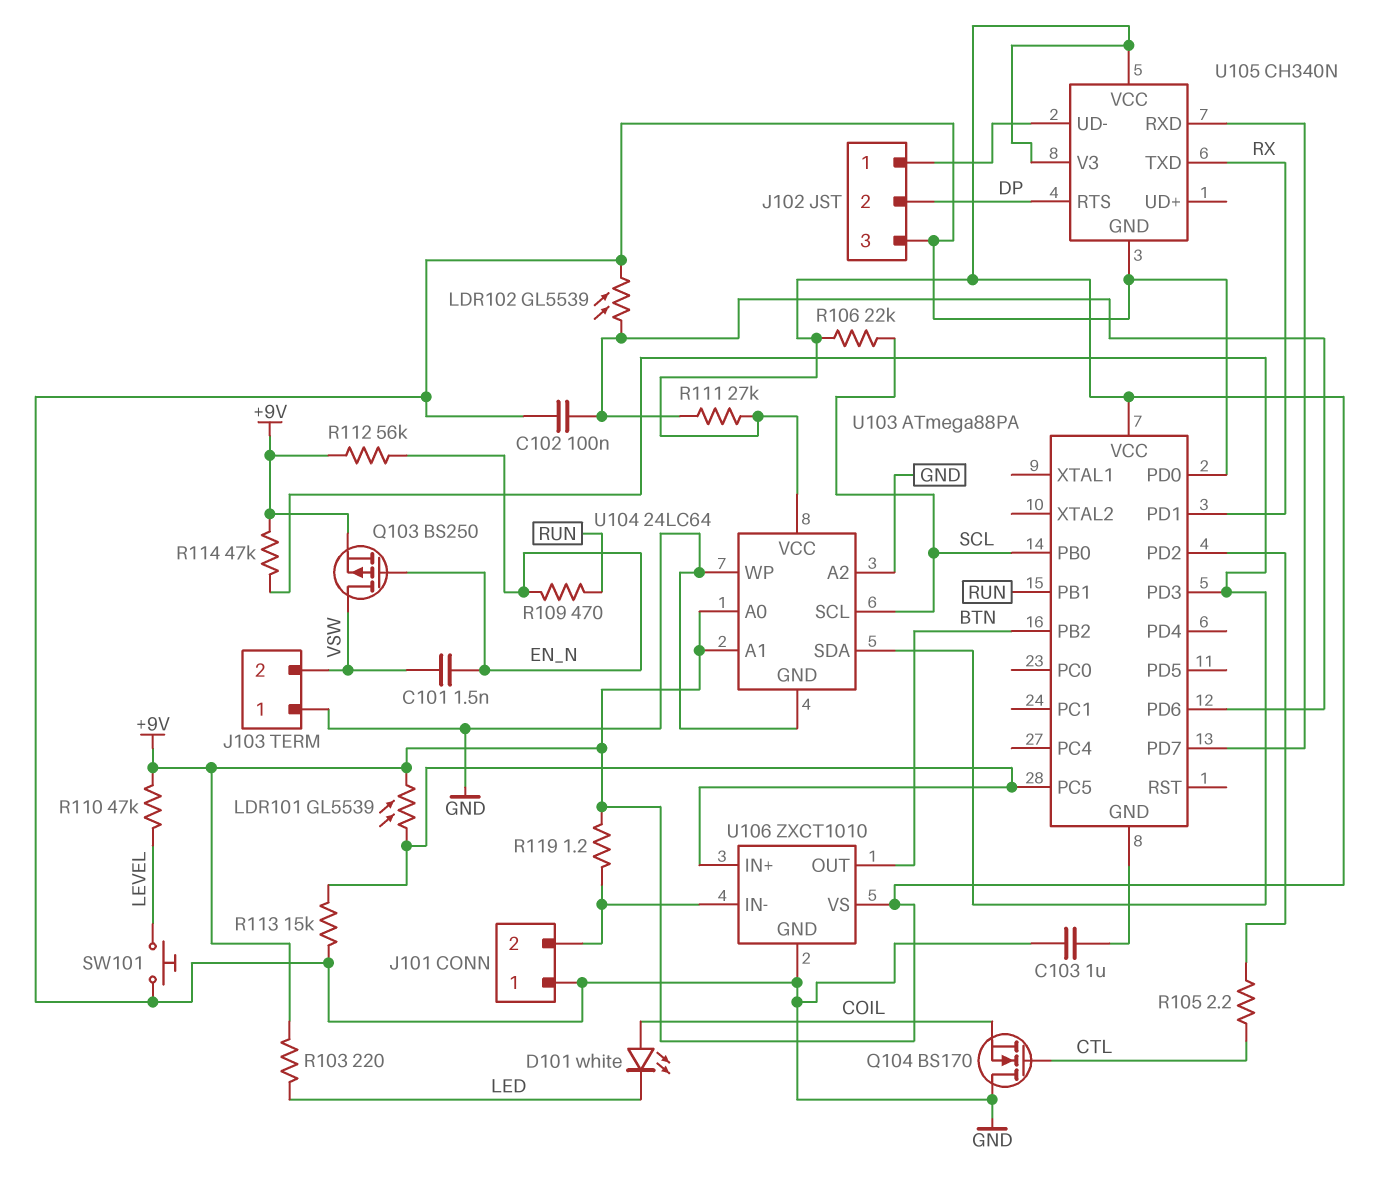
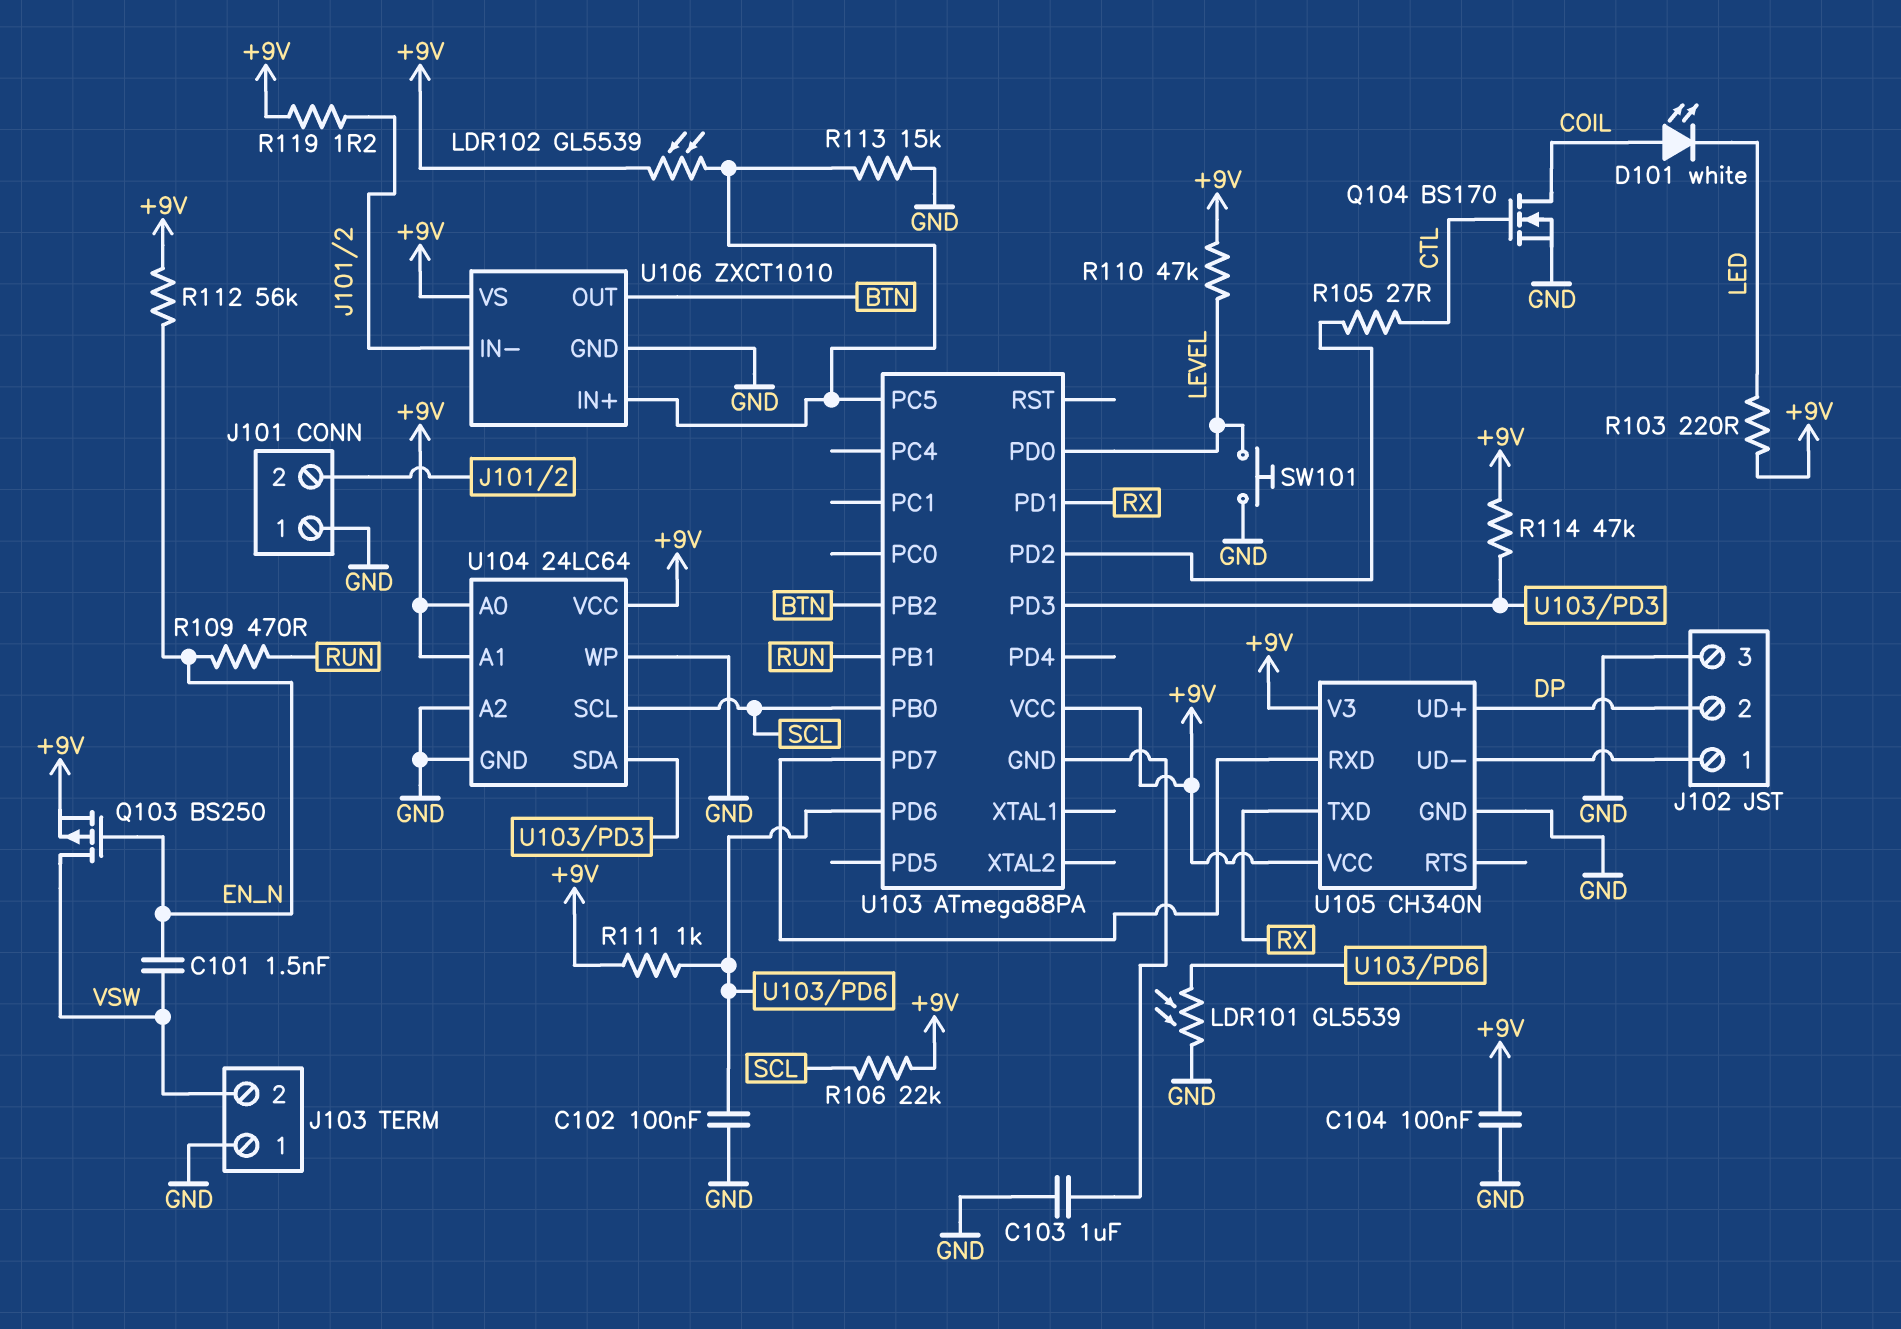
C104: none -> 100nF (+9V, GND)
LDR101: GL5539 (+9V, U103/PC5) -> GL5539 (GND, U103/PD6)
LDR102: GL5539 (GND, U103/PD6) -> GL5539 (+9V, U103/PC5)
Q104: NMOS BS170 (G CTL, D GND, S COIL) -> NMOS BS170 (G CTL, D COIL, S GND)
R105: 2.2 (CTL, U103/PD2) -> 27 (CTL, U103/PD2)
R111: 27k (+9V, U103/PD6) -> 1k (+9V, U103/PD6)
U103 pin PD0: GND -> LEVEL
U105 pin RTS: DP -> none
U105 pin UD+: none -> DP

